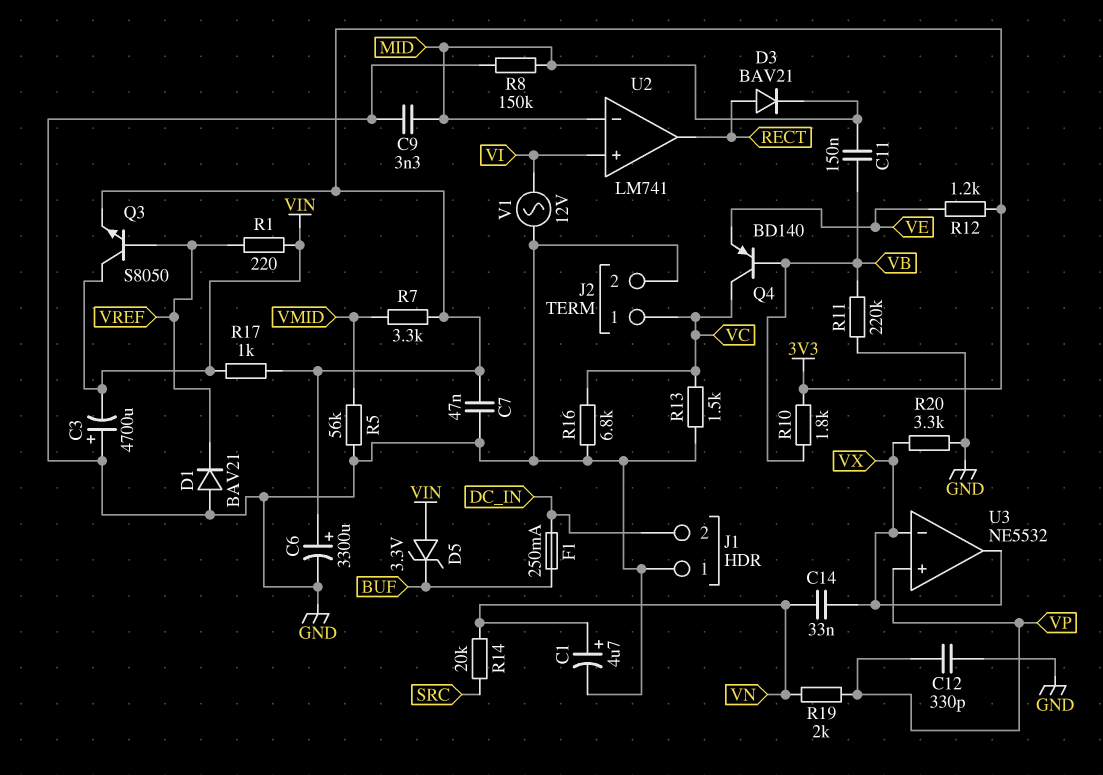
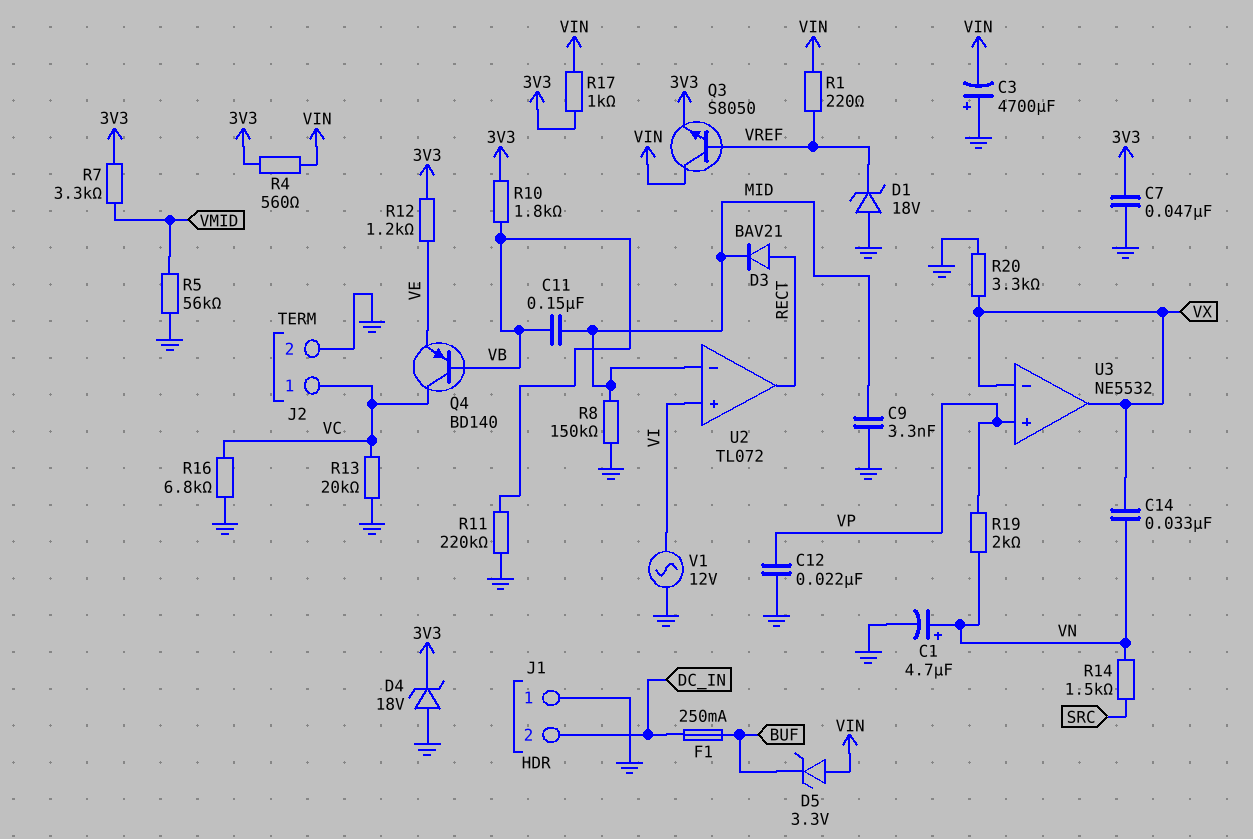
C6: 3300uF (plus 3V3, minus GND) -> none
C12: 330pF (GND, VP) -> 22nF (GND, VP)
D1: diode BAV21 (A GND, K VREF) -> zener 18V (A GND, K VREF)
D4: none -> zener 18V (A GND, K 3V3)
R4: none -> 560 (3V3, VIN)
R13: 1.5k (GND, VC) -> 20k (GND, VC)
R14: 20k (SRC, VN) -> 1.5k (SRC, VN)
U2: LM741 -> TL072

